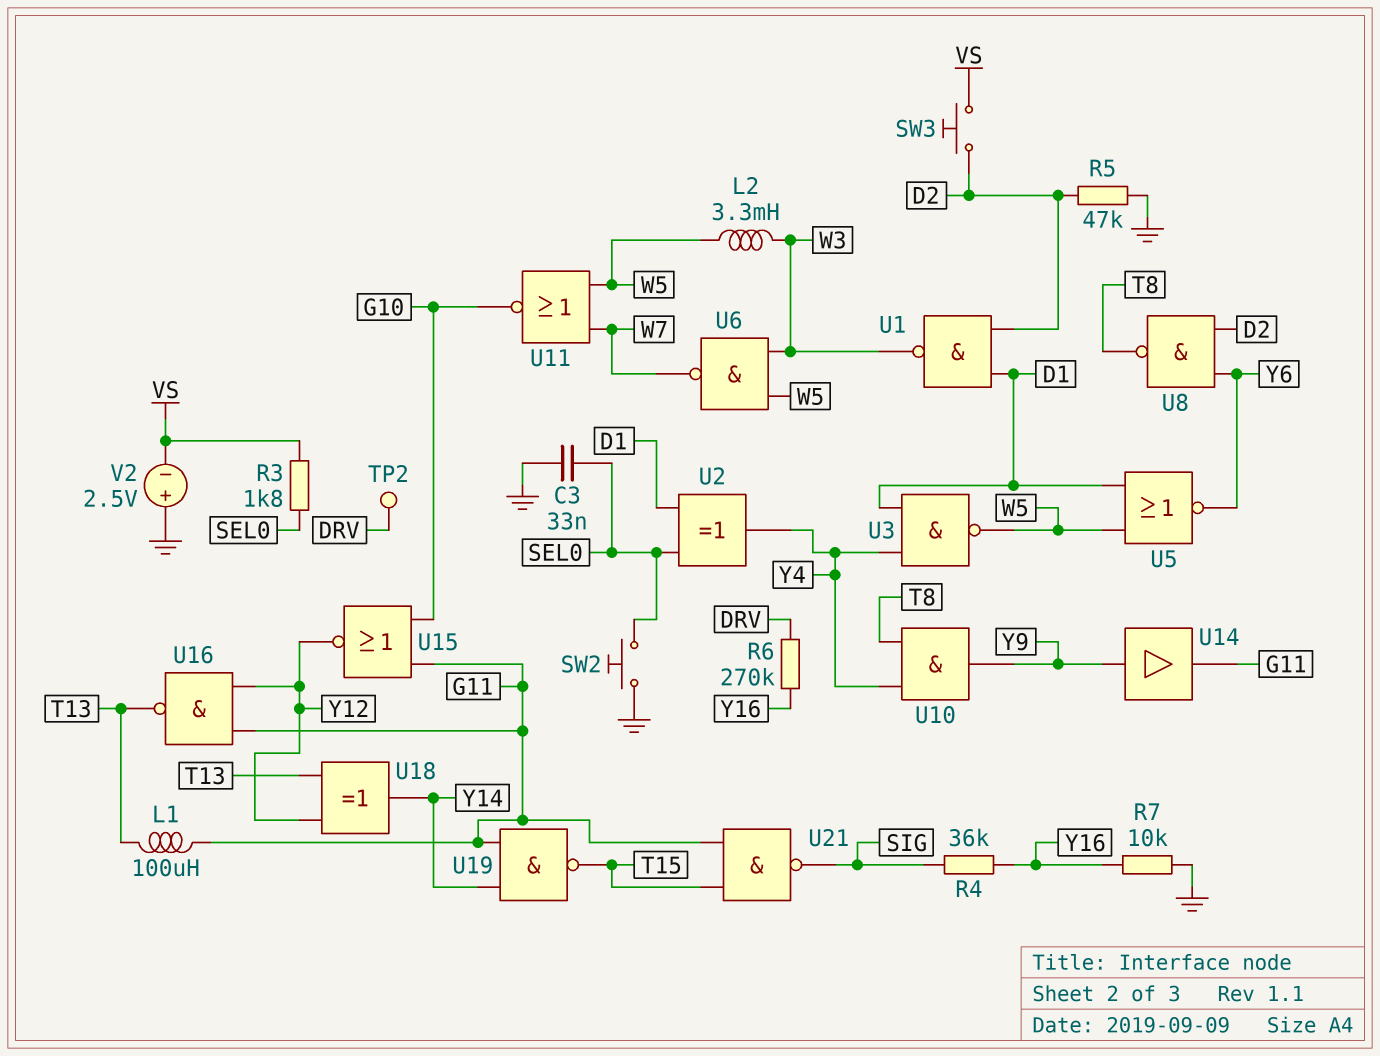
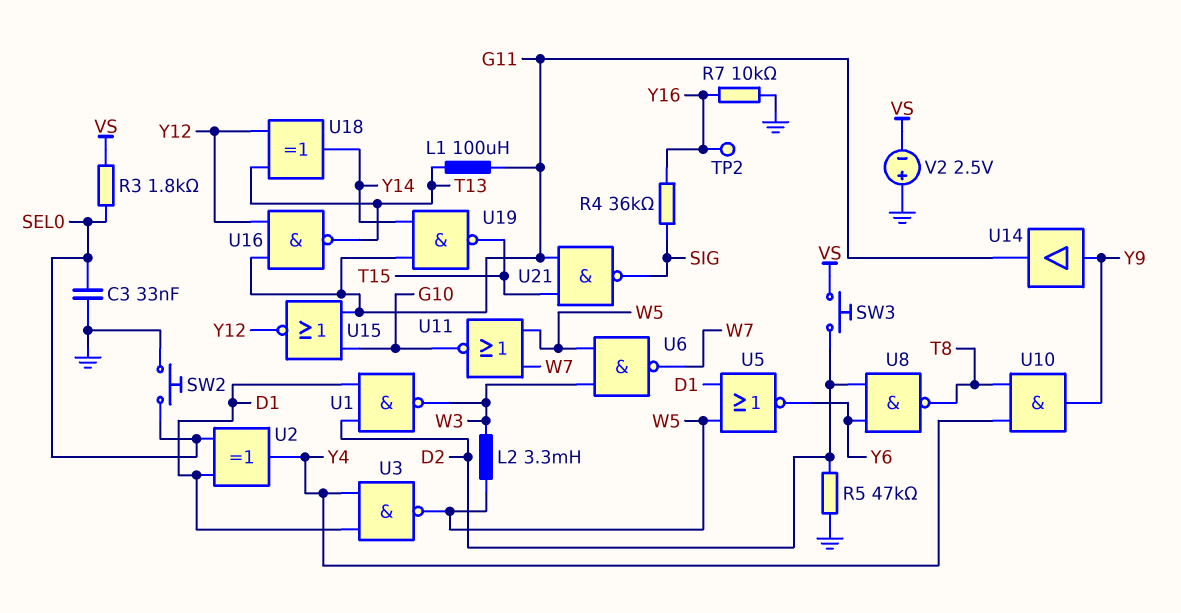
R6: 270k (DRV, Y16) -> none
TP2: test point (DRV) -> test point (Y16)

